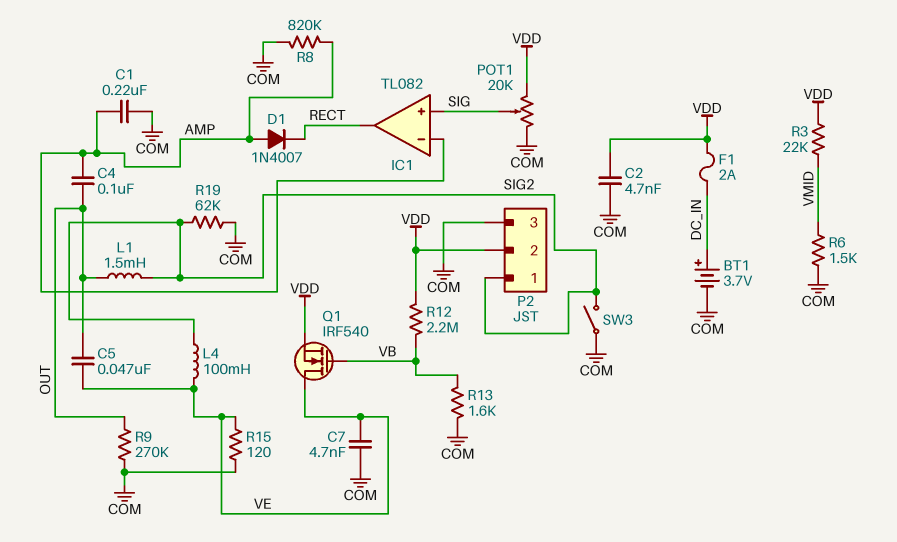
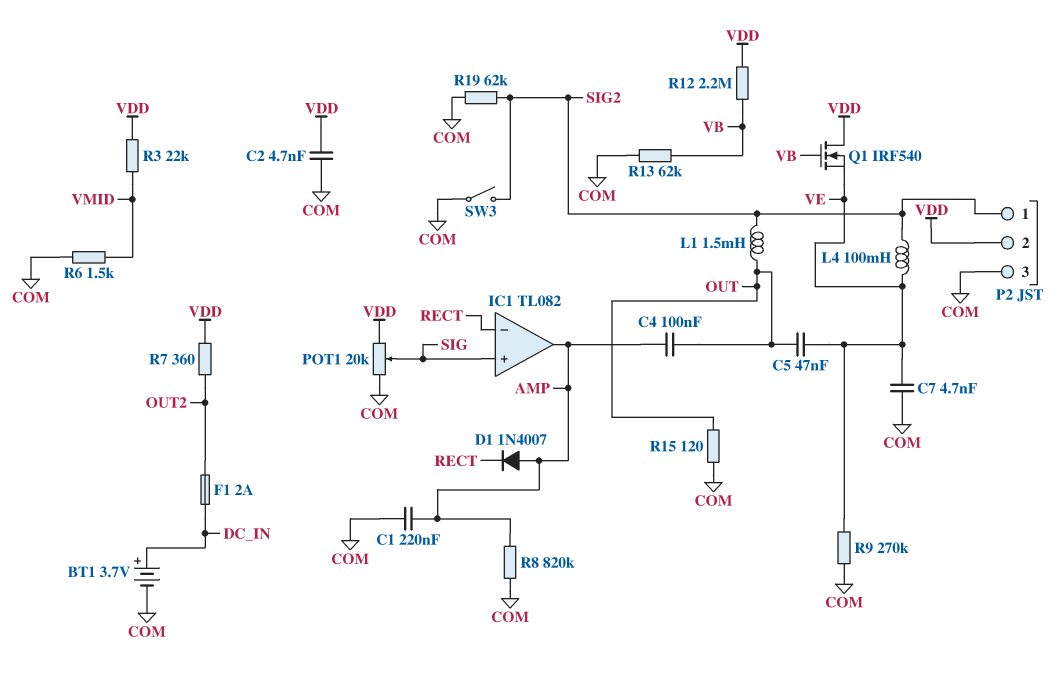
F1: 2A (DC_IN, VDD) -> 2A (DC_IN, OUT2)
IC1 pin in-: AMP -> RECT
IC1 pin out: RECT -> AMP
Q1: NMOS IRF540 (G VB, D VE, S VDD) -> NMOS IRF540 (G VB, D VDD, S VE)
R7: none -> 360 (OUT2, VDD)
R9: 270k (COM, OUT) -> 270k (COM, VE)
R13: 1.6k (COM, VB) -> 62k (COM, VB)
R15: 120 (COM, VE) -> 120 (COM, OUT)

